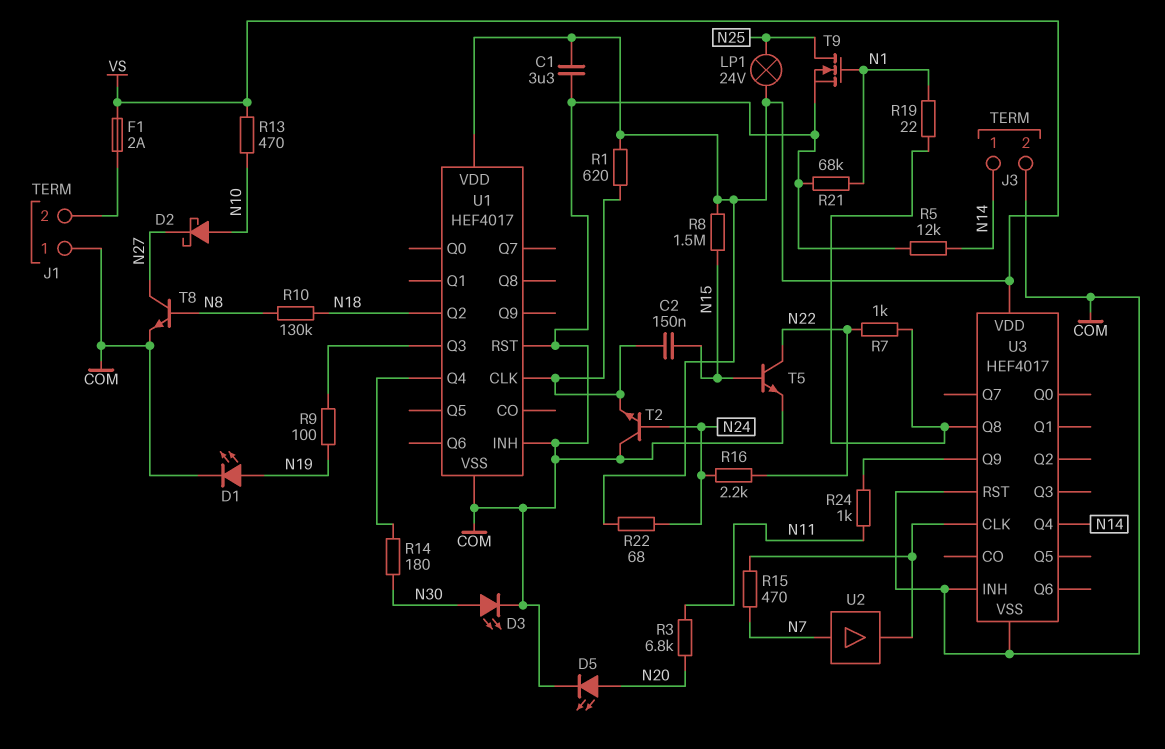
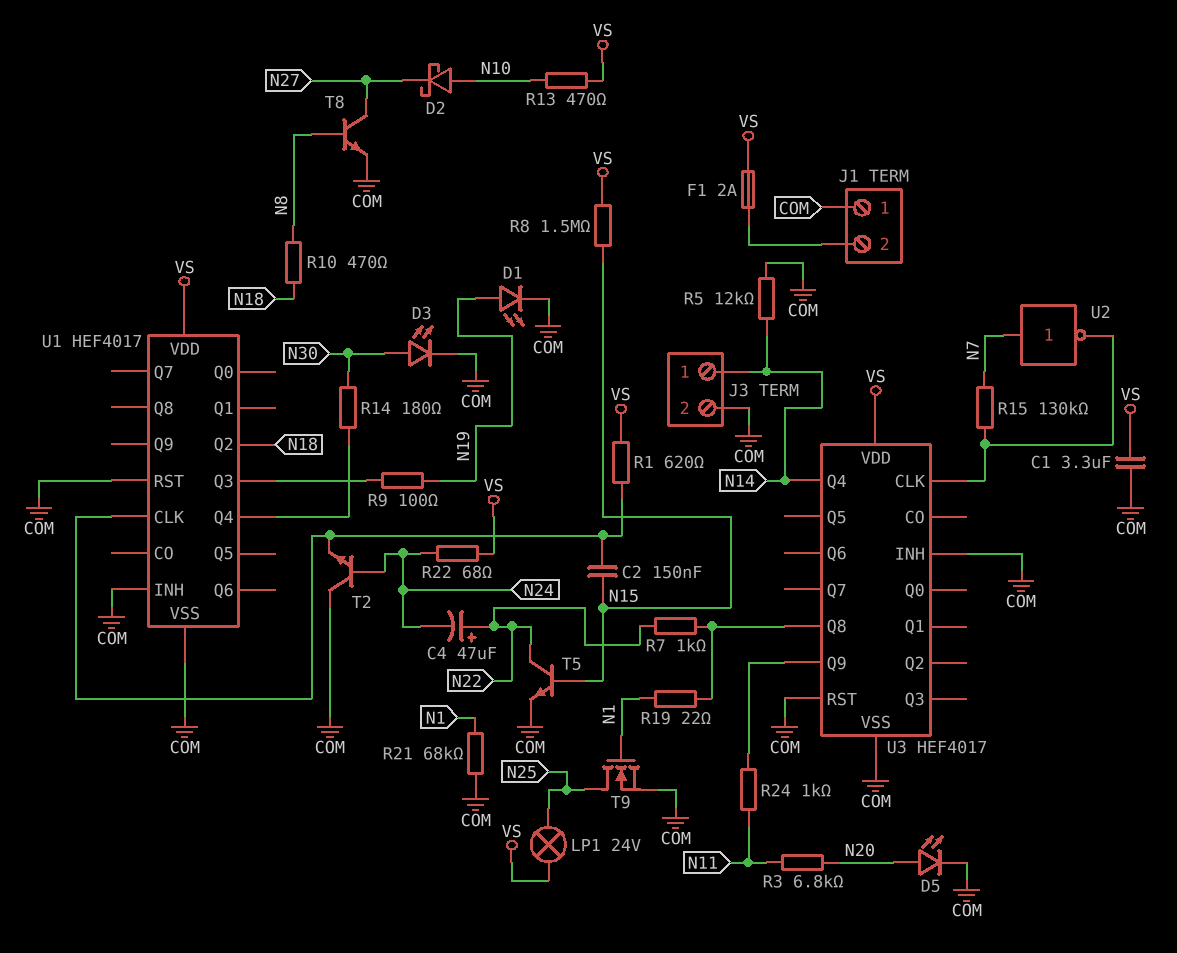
C4: none -> 47uF (plus N22, minus N24)
R10: 130k (N8, N18) -> 470 (N8, N18)
R15: 470 (N7, U3/CLK) -> 130k (N7, U3/CLK)
R16: 2.2k (N22, N24) -> none
U2: buffer (in N7, out U3/CLK) -> NOT (in N7, out U3/CLK)

